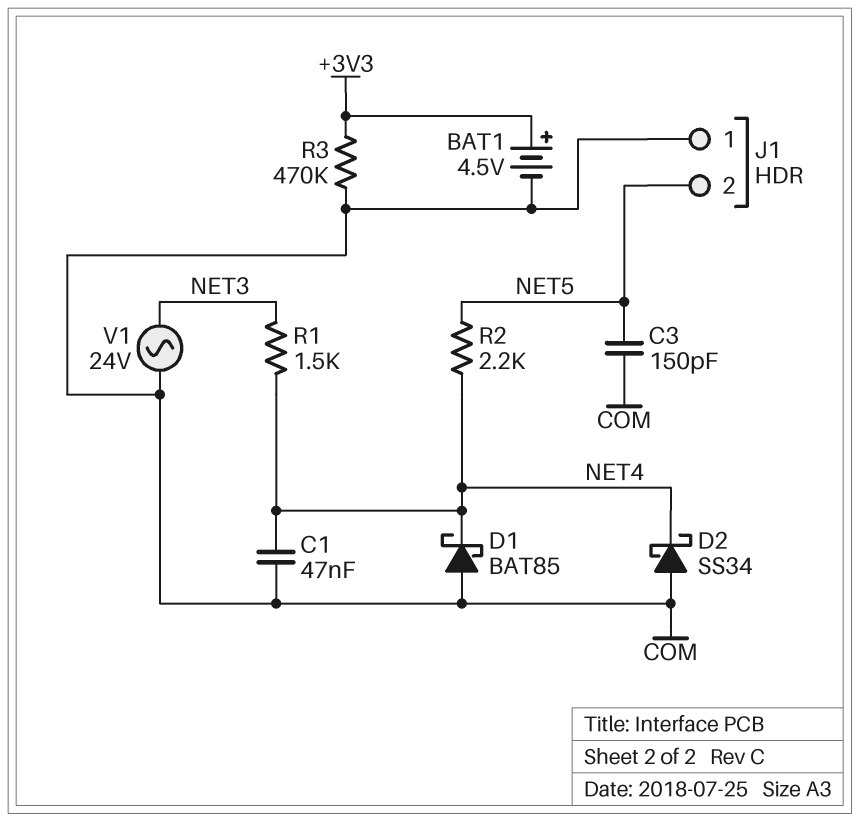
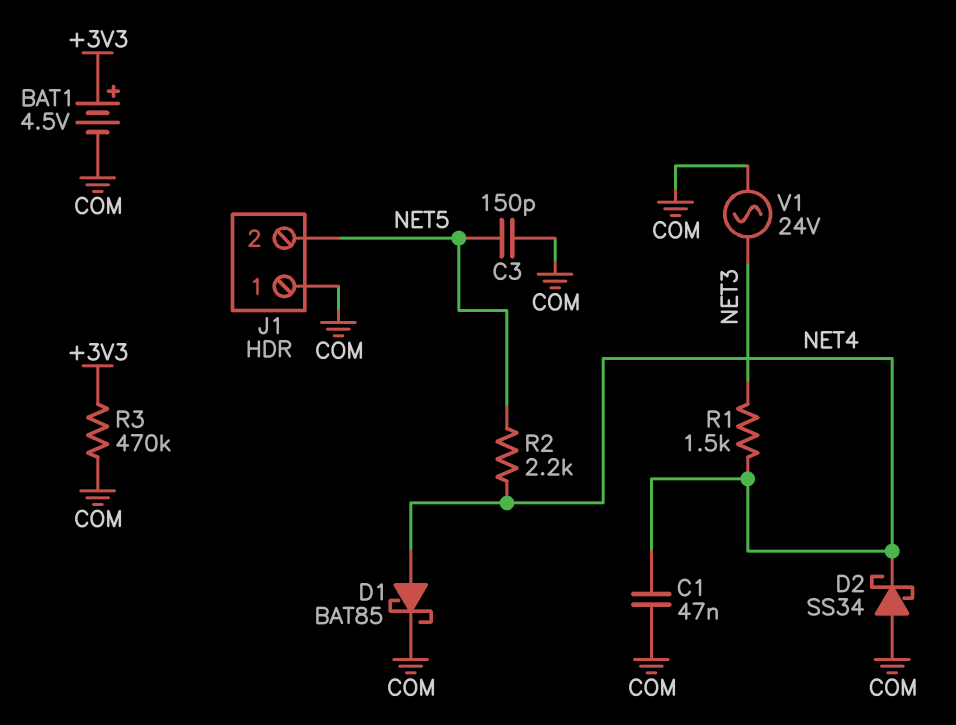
D1: schottky BAT85 (A COM, K NET4) -> schottky BAT85 (A NET4, K COM)

